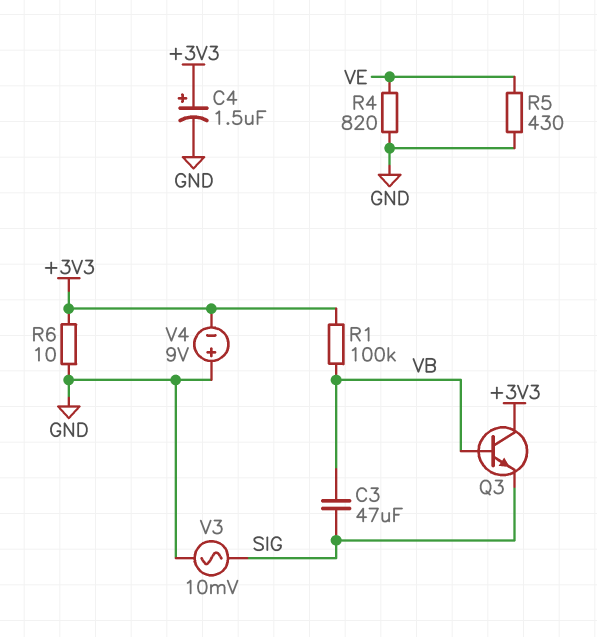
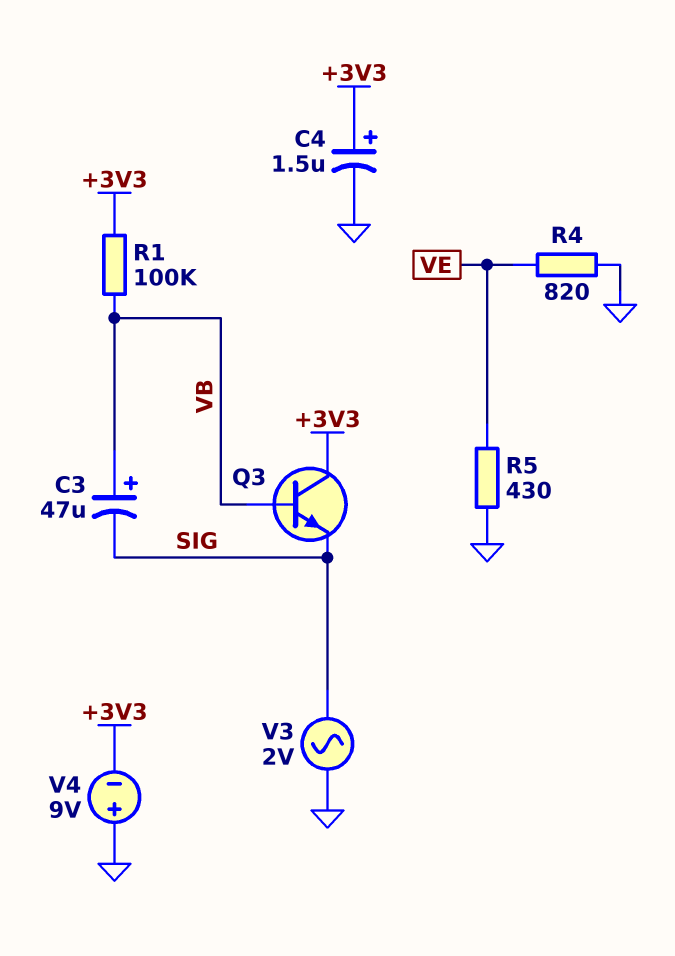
C3: 47uF (SIG, VB) -> 47uF (plus VB, minus SIG)
R6: 10 (+3V3, GND) -> none
V3: AC 10mV (GND, SIG) -> AC 2V (GND, SIG)

